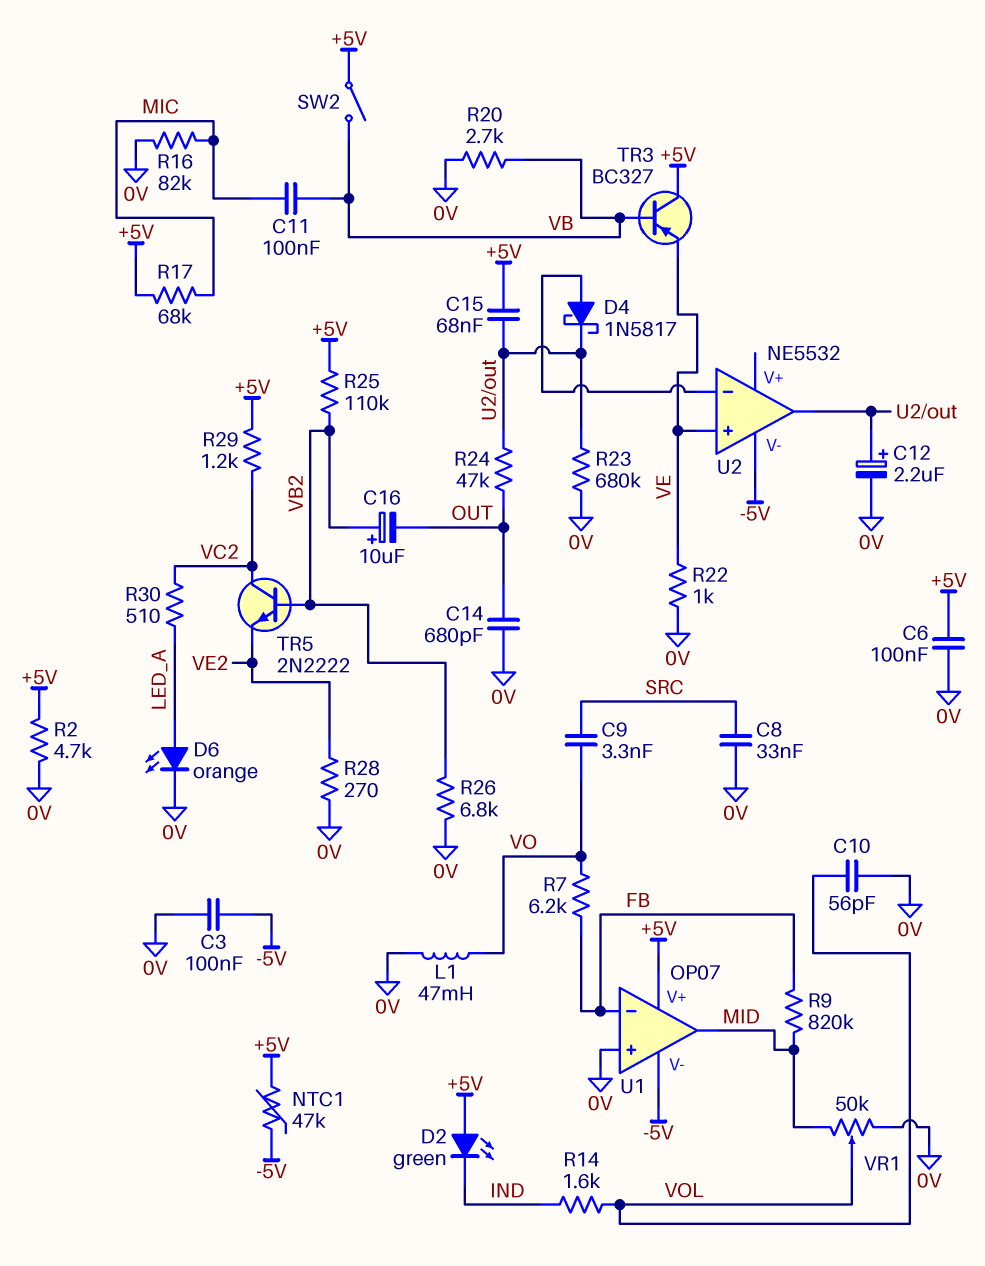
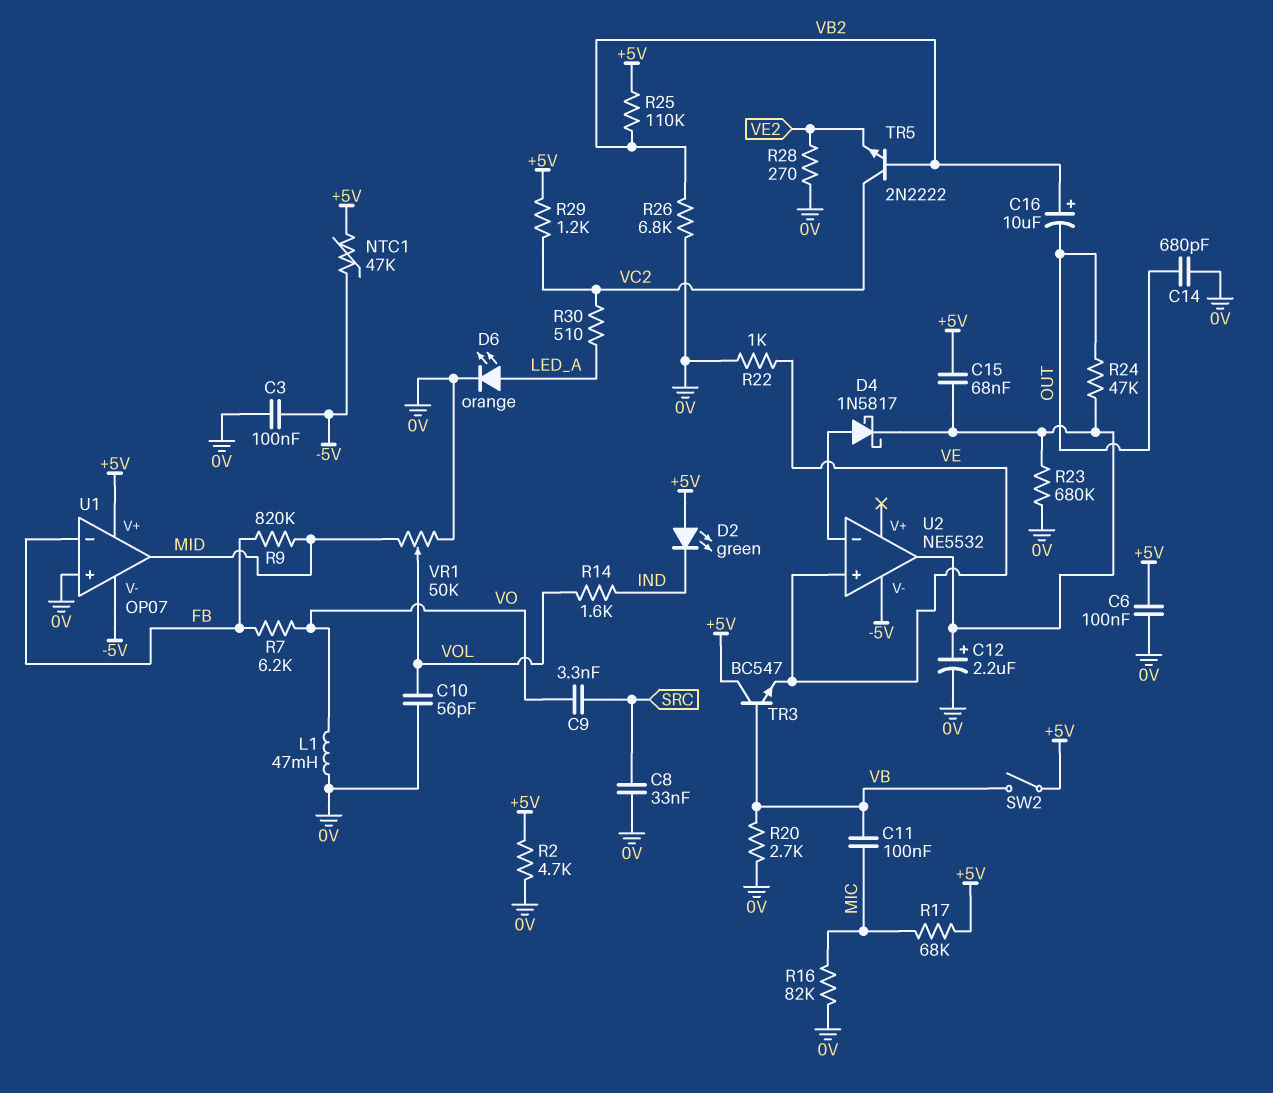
TR3: PNP BC327 (B VB, C +5V, E VE) -> NPN BC547 (B VB, C +5V, E VE)

